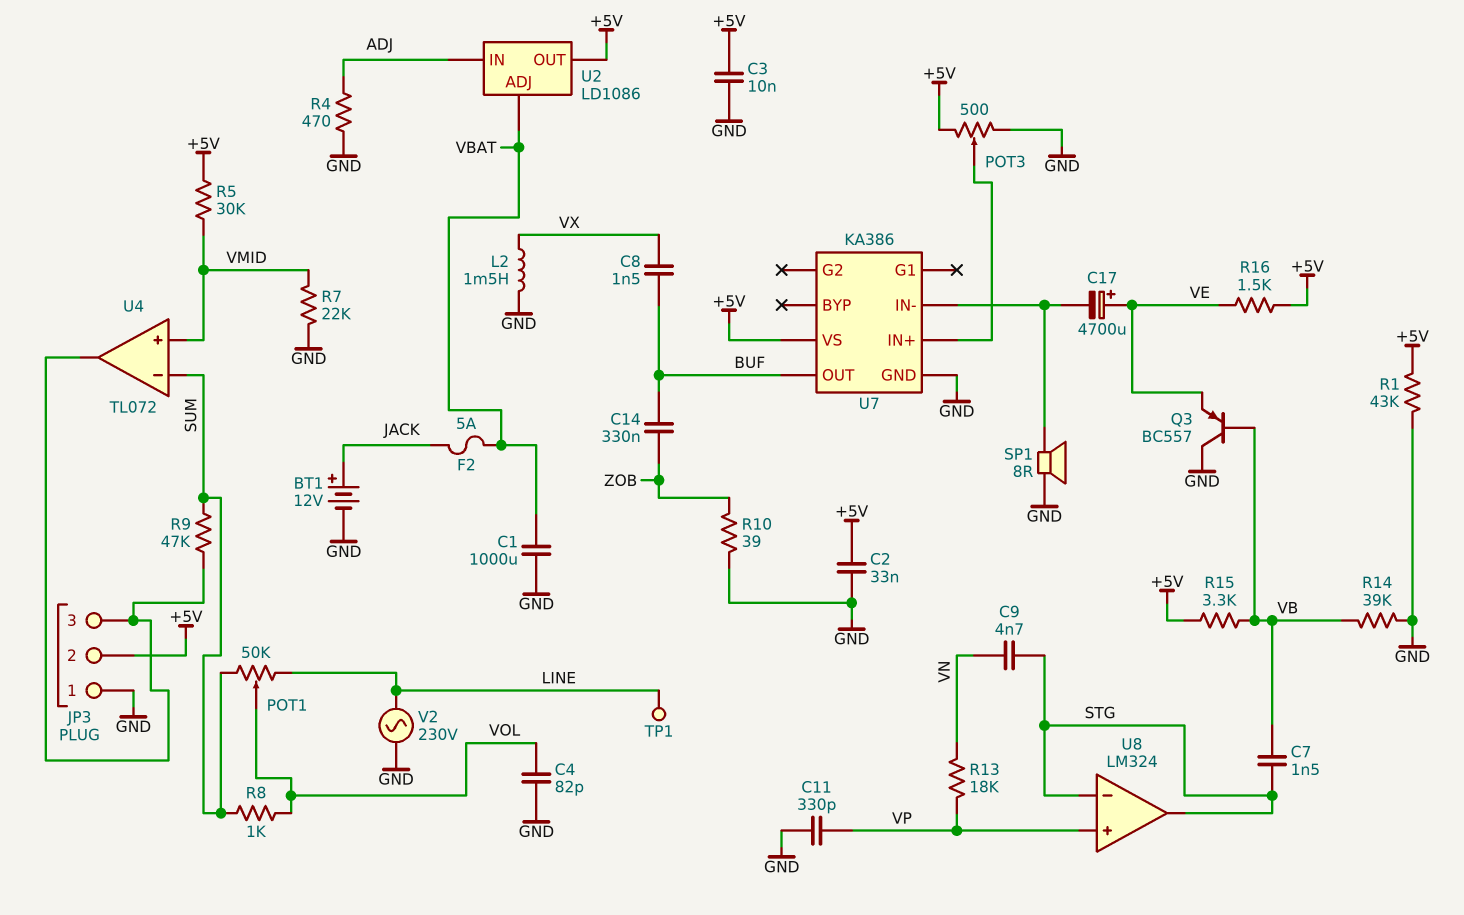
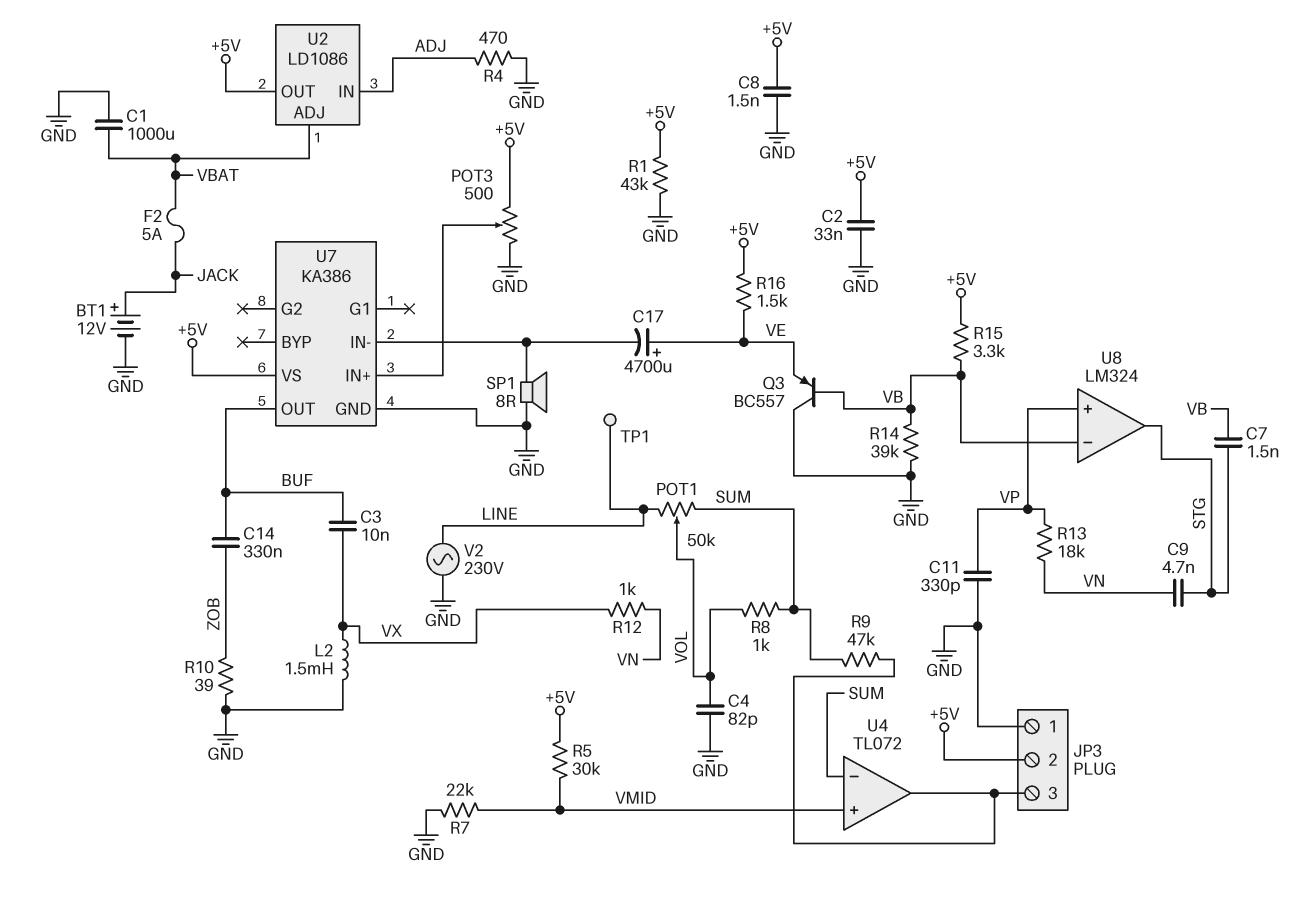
C3: 10nF (+5V, GND) -> 10nF (BUF, VX)
C8: 1.5nF (BUF, VX) -> 1.5nF (+5V, GND)
R12: none -> 1k (VN, VX)
U8 pin in-: STG -> VB

